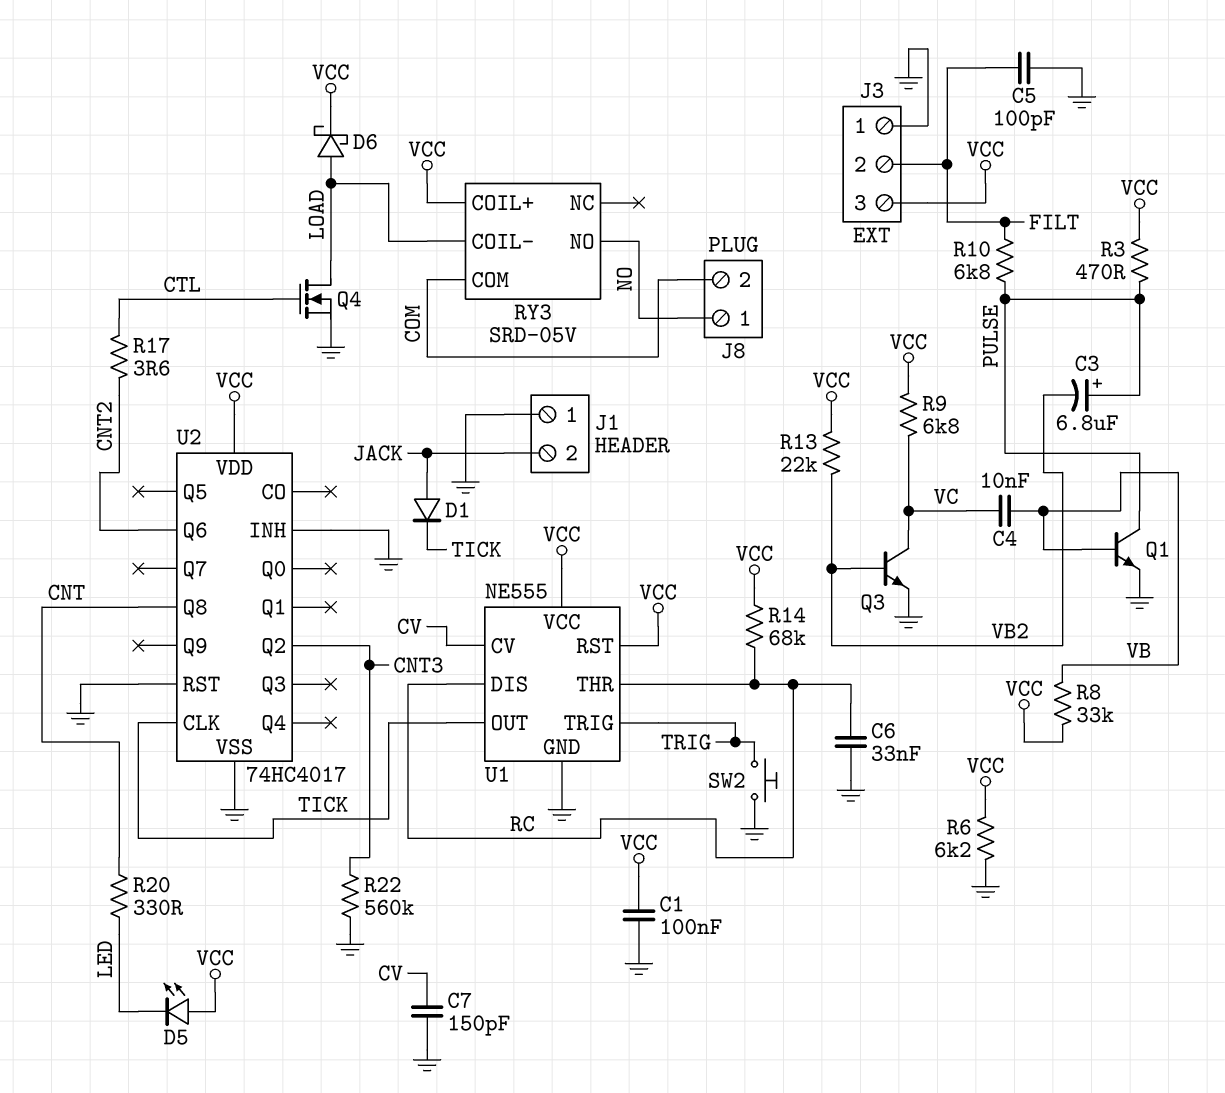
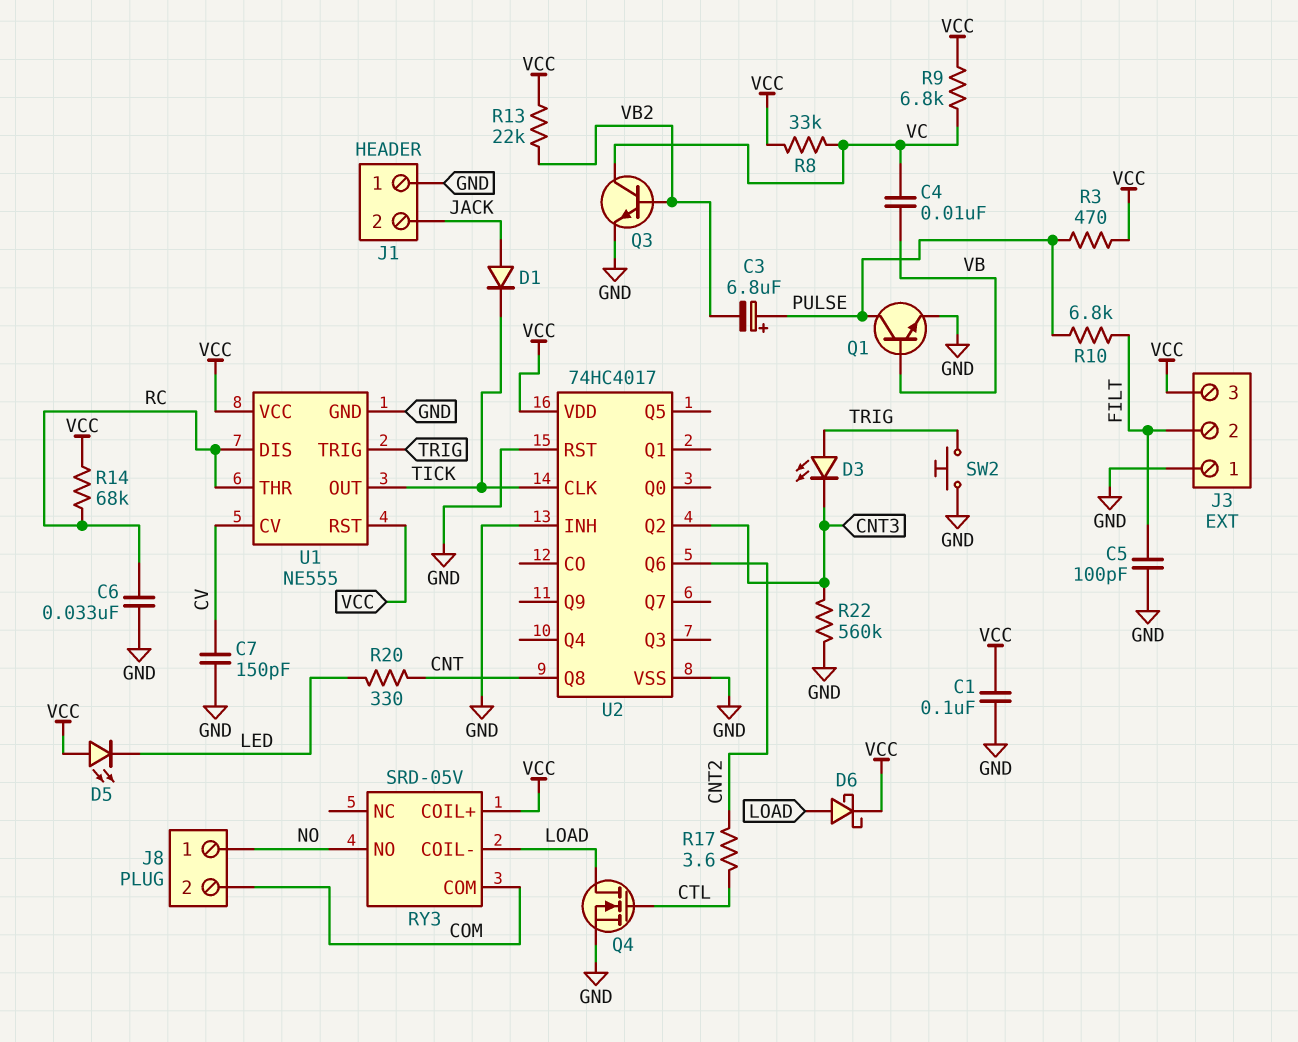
D3: none -> LED (A TRIG, K CNT3)
R6: 6.2k (GND, VCC) -> none
R8: 33k (VB, VCC) -> 33k (VC, VCC)

